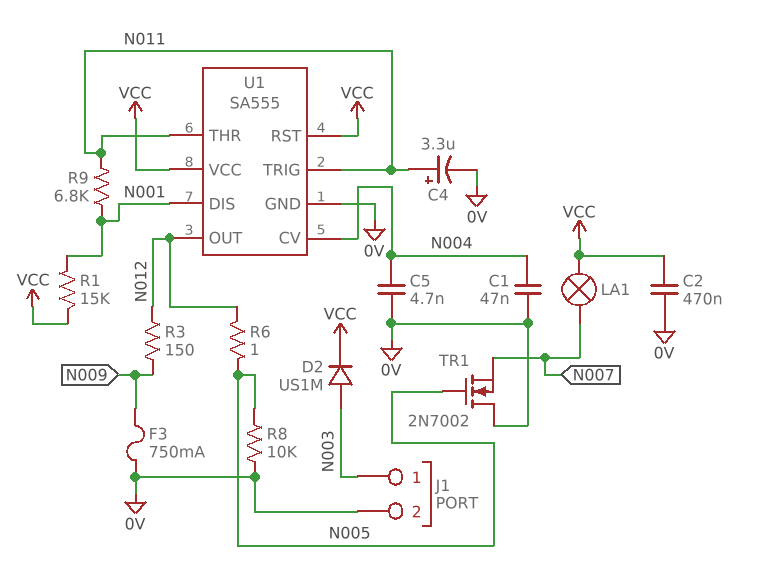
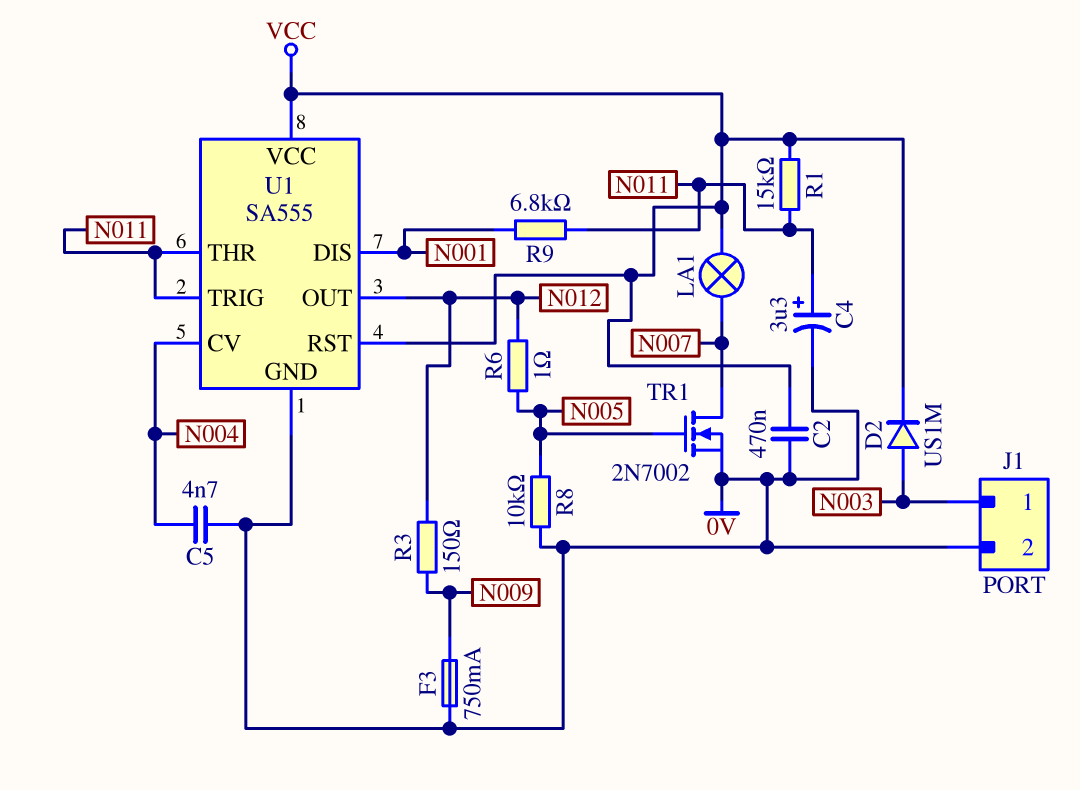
C1: 47nF (0V, N004) -> none
R1: 15k (N001, VCC) -> 15k (N011, VCC)
TR1: NMOS 2N7002 (G N005, D 0V, S N007) -> NMOS 2N7002 (G N005, D N007, S 0V)

